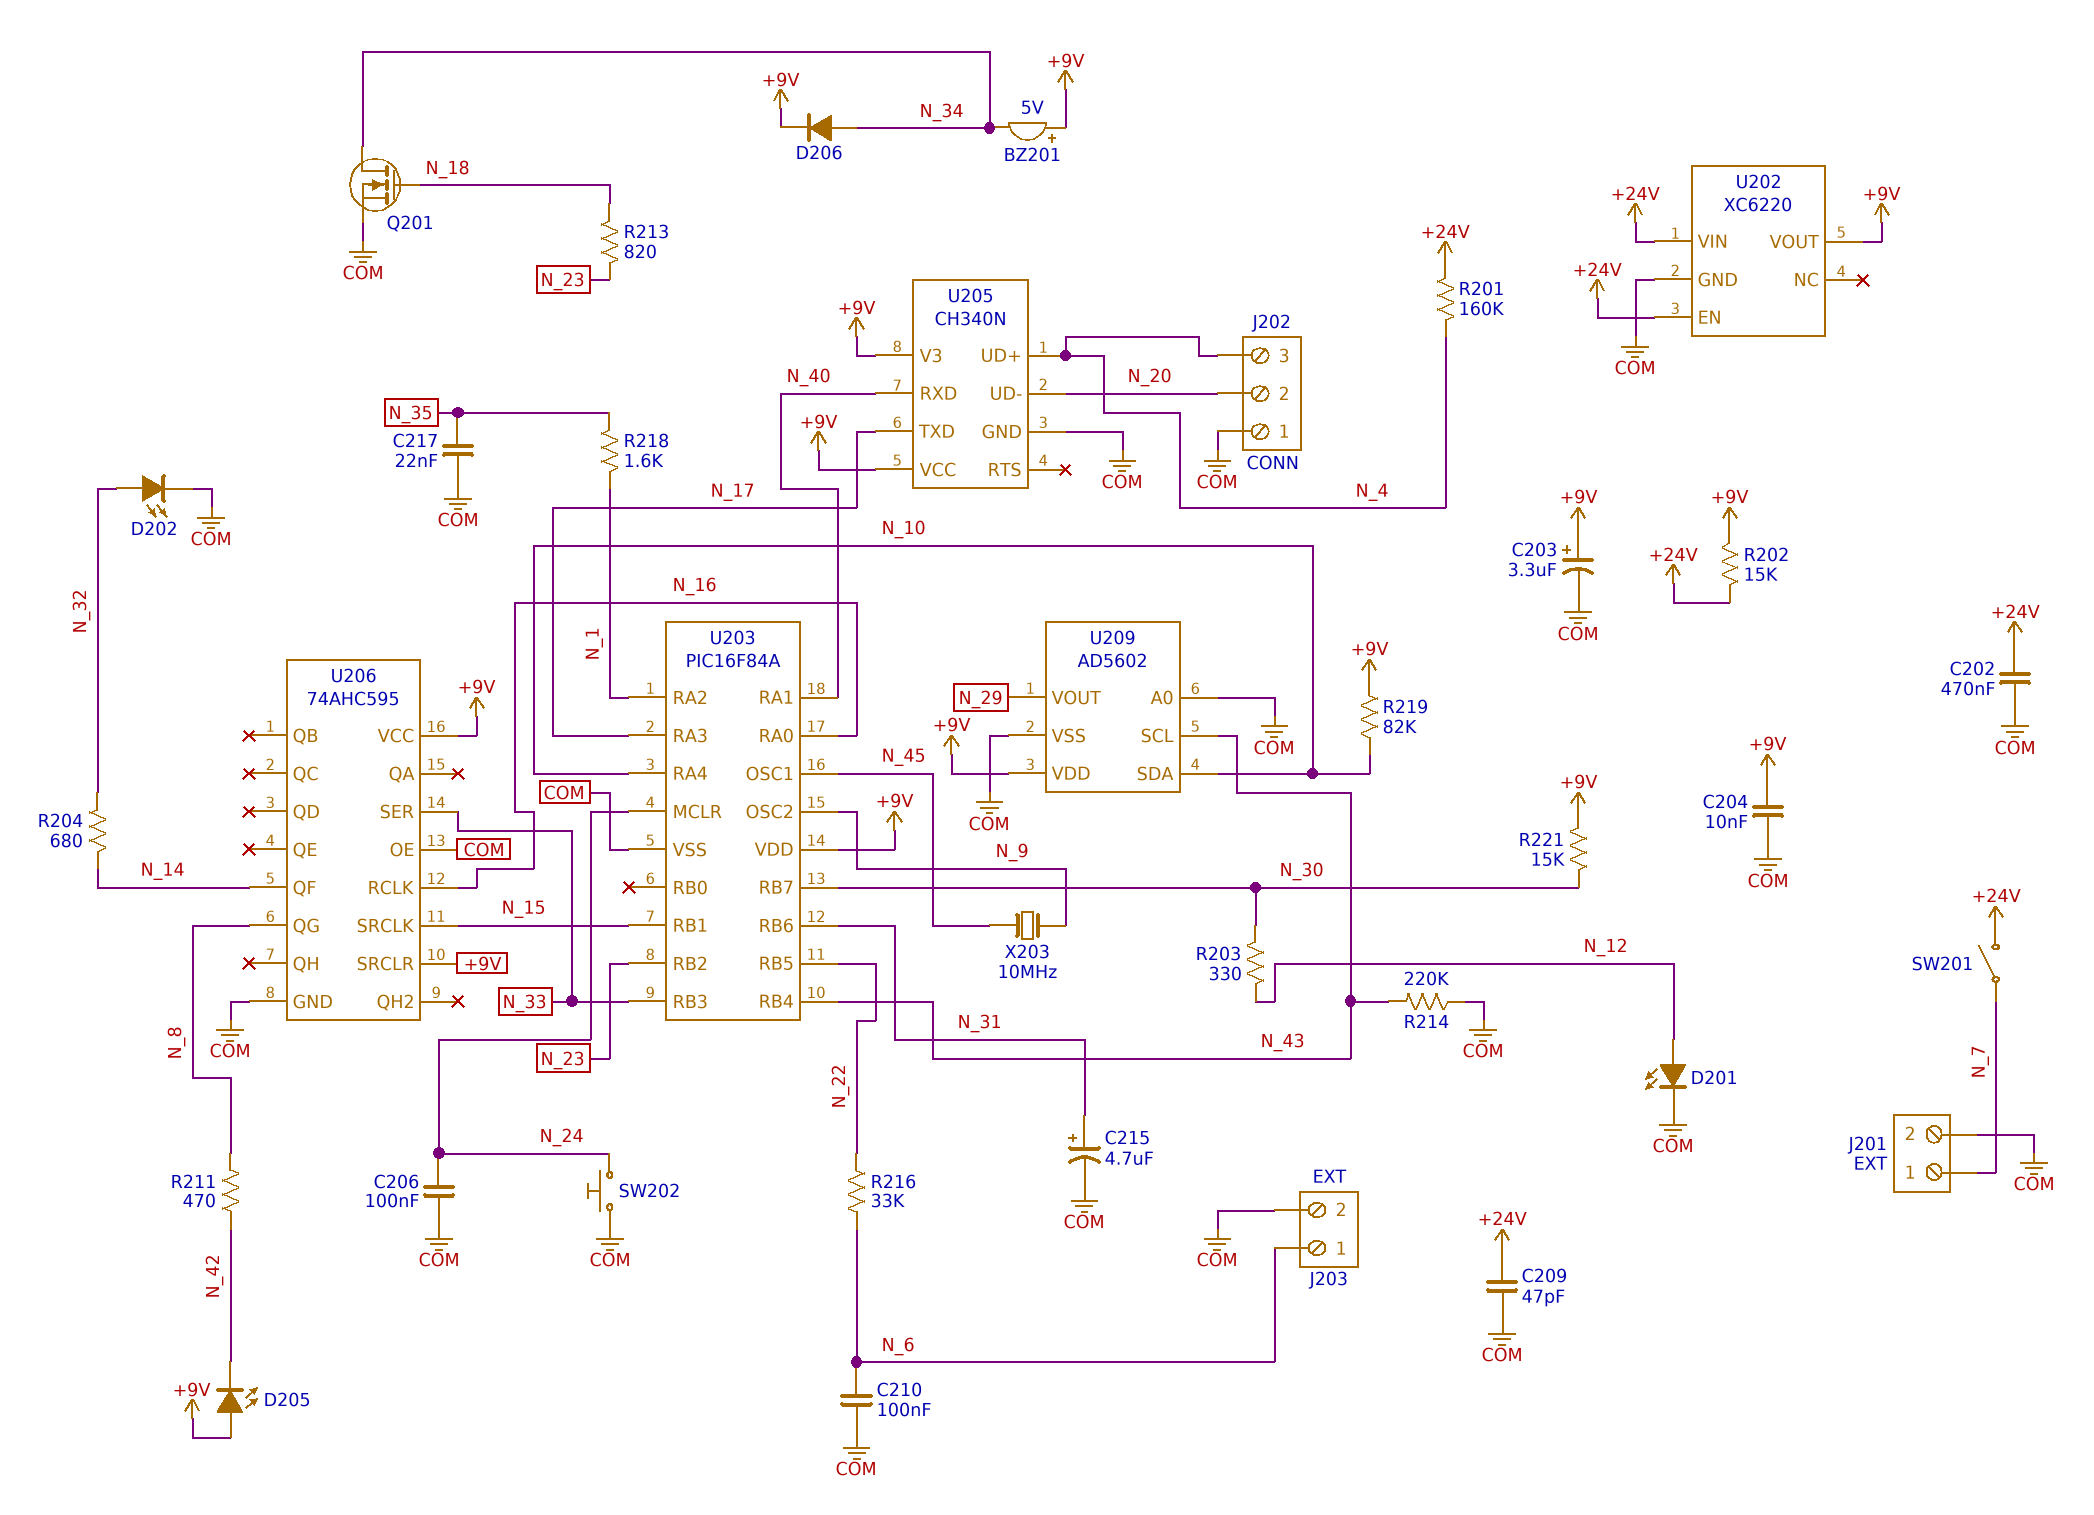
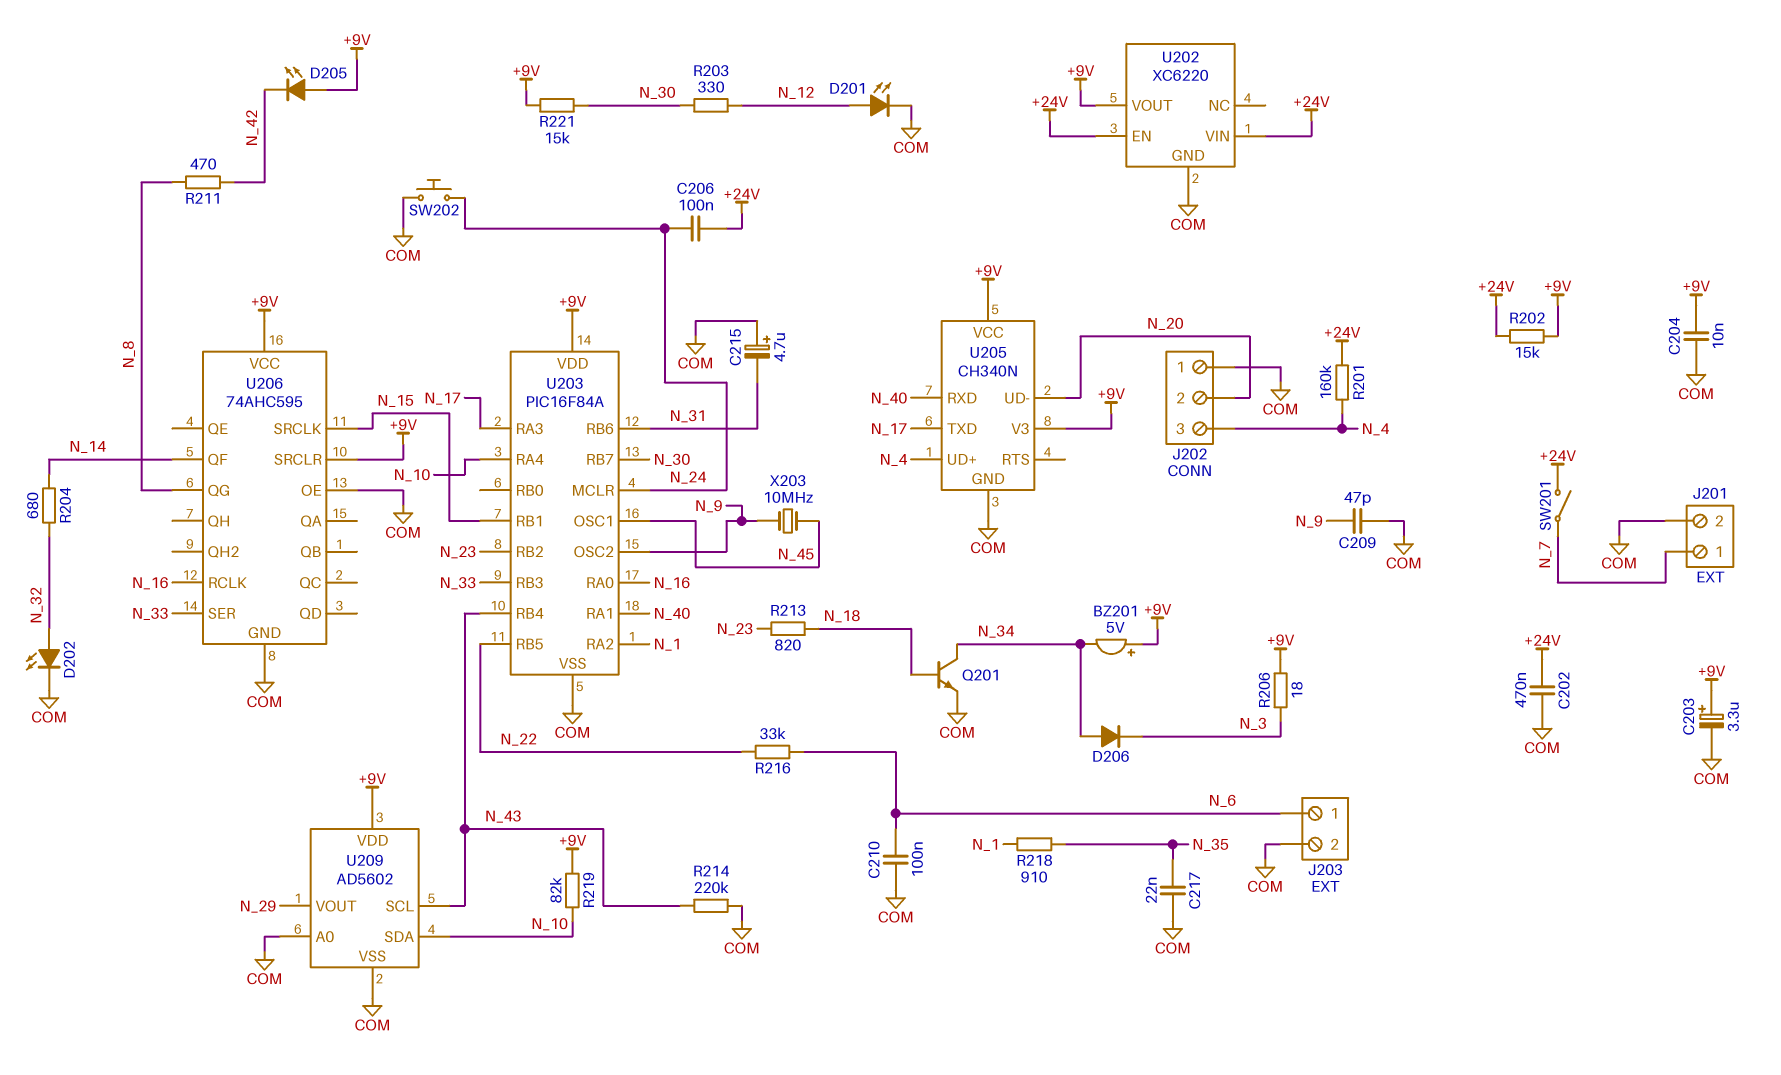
C206: 100nF (COM, N_24) -> 100nF (+24V, N_24)
C209: 47pF (+24V, COM) -> 47pF (COM, N_9)
C215: 4.7uF (plus N_31, minus COM) -> 4.7uF (plus COM, minus N_31)
D206: diode (A N_34, K +9V) -> diode (A N_34, K N_3)
Q201: NMOS (G N_18, D N_34, S COM) -> NPN (B N_18, C N_34, E COM)
R206: none -> 18 (+9V, N_3)
R218: 1.6k (N_1, N_35) -> 910 (N_1, N_35)

